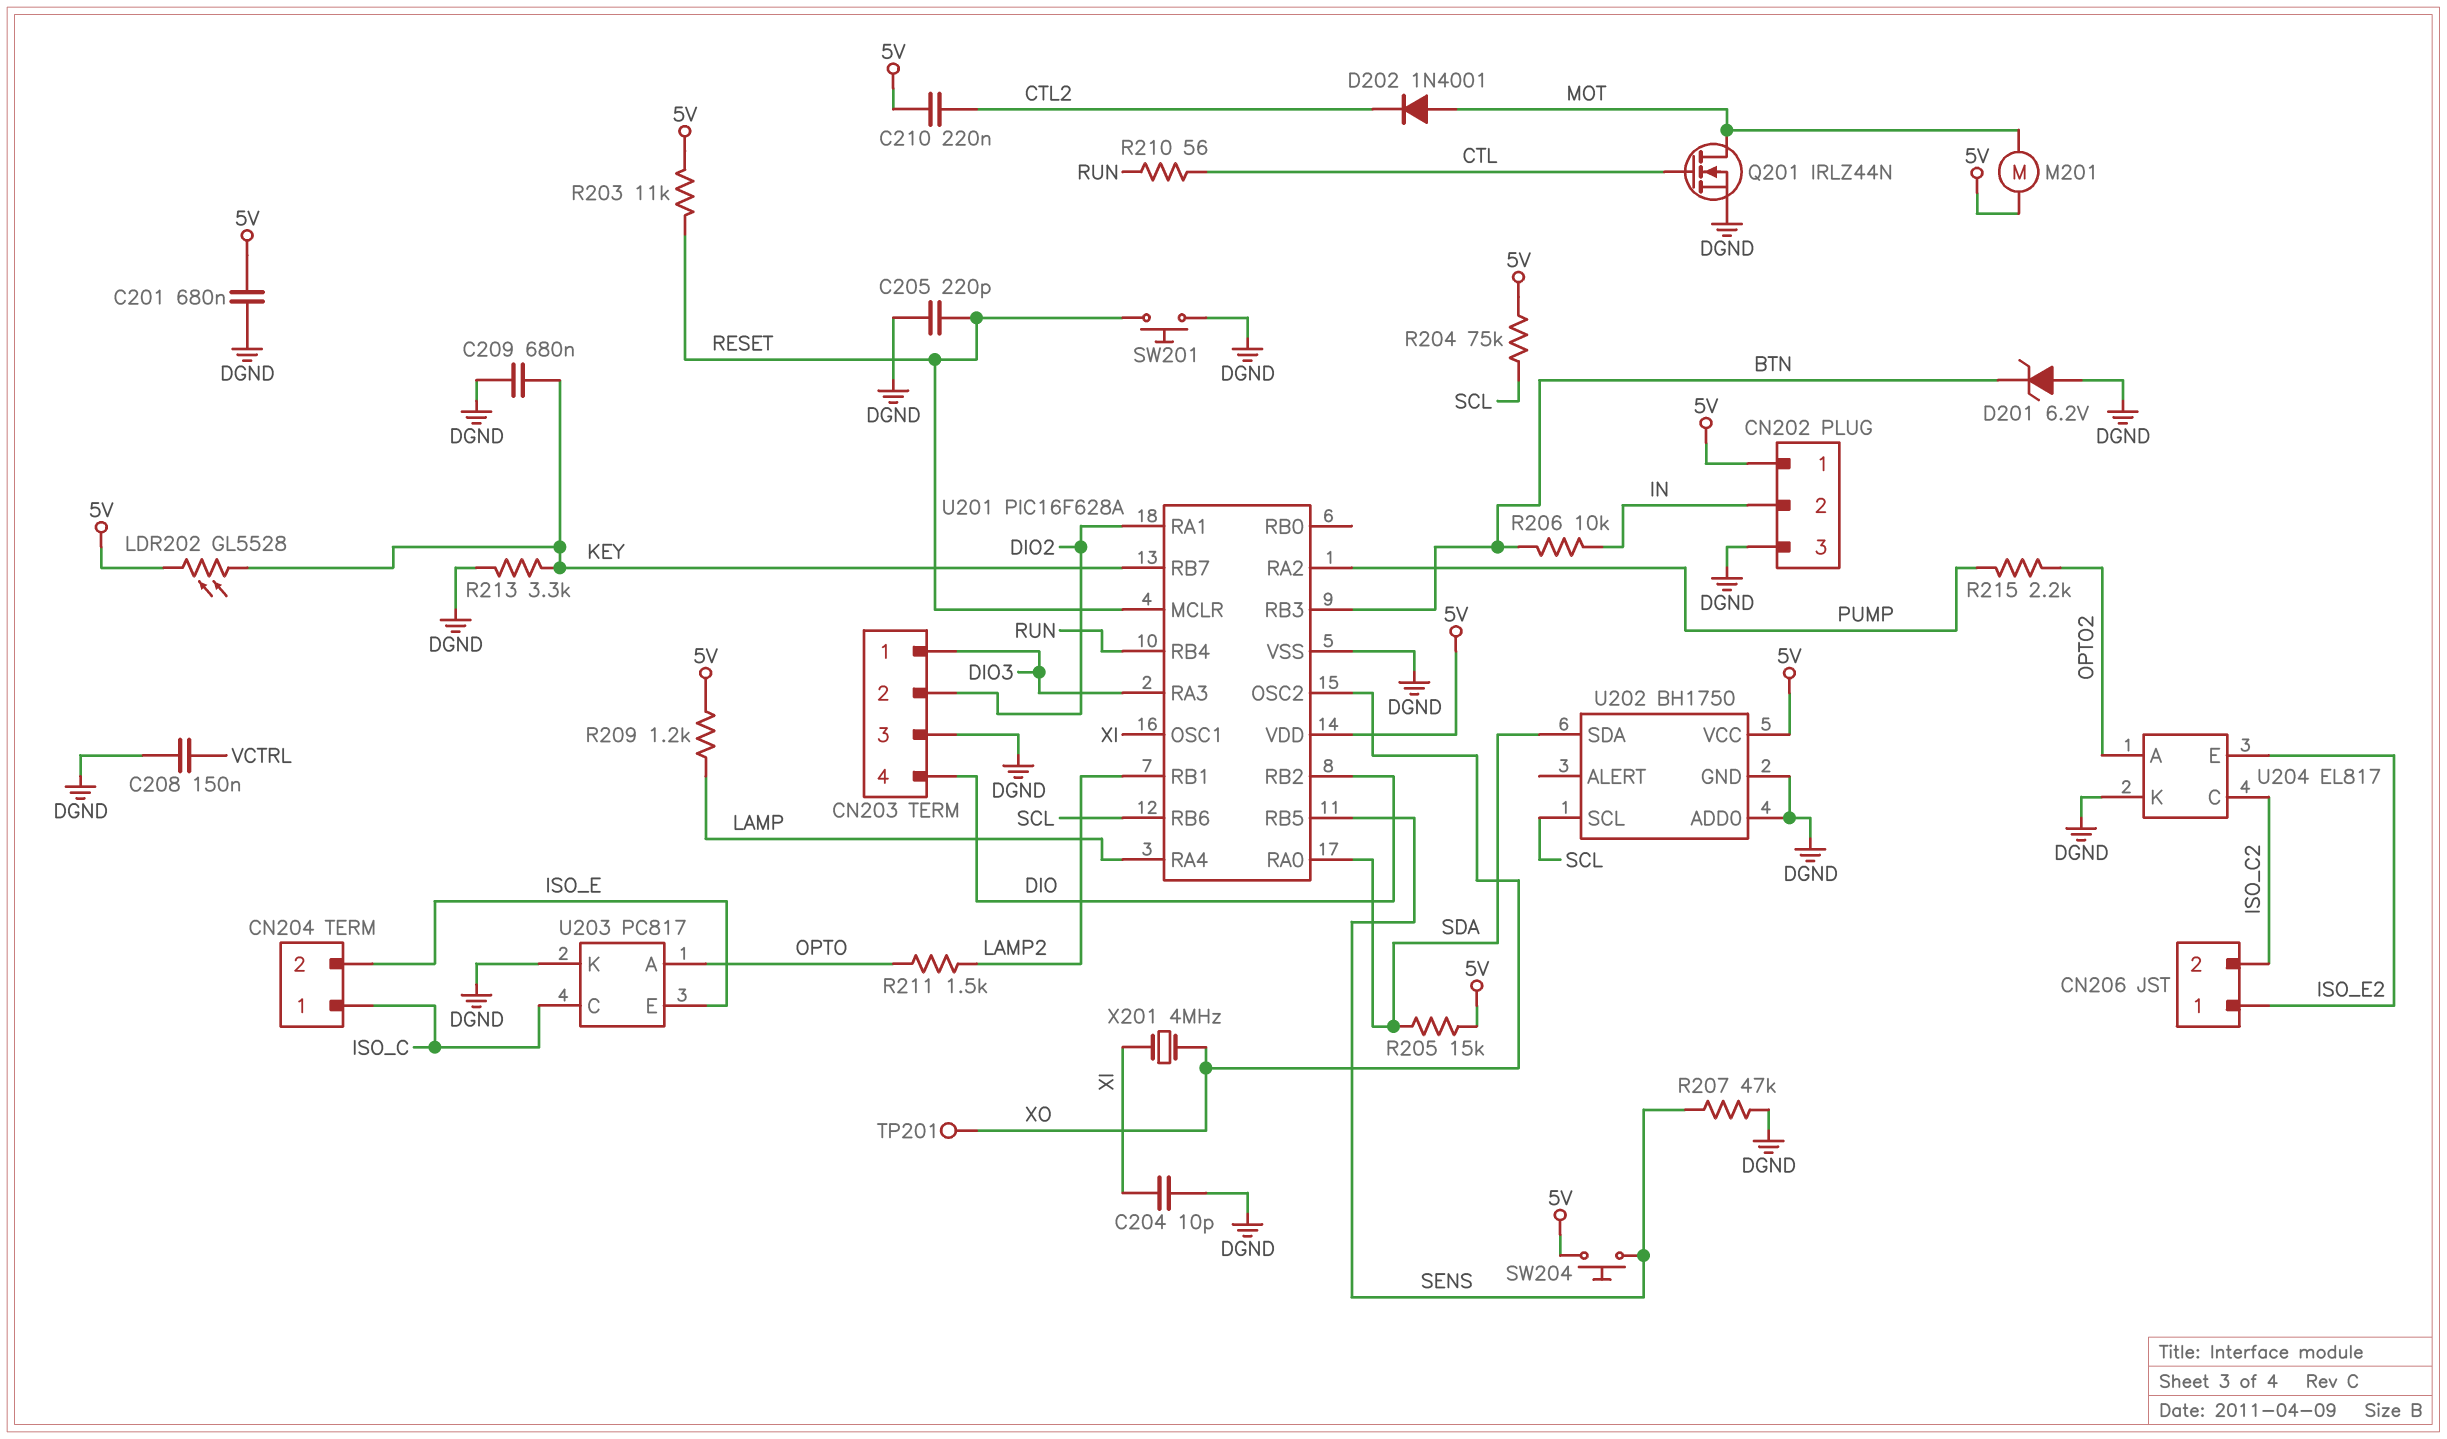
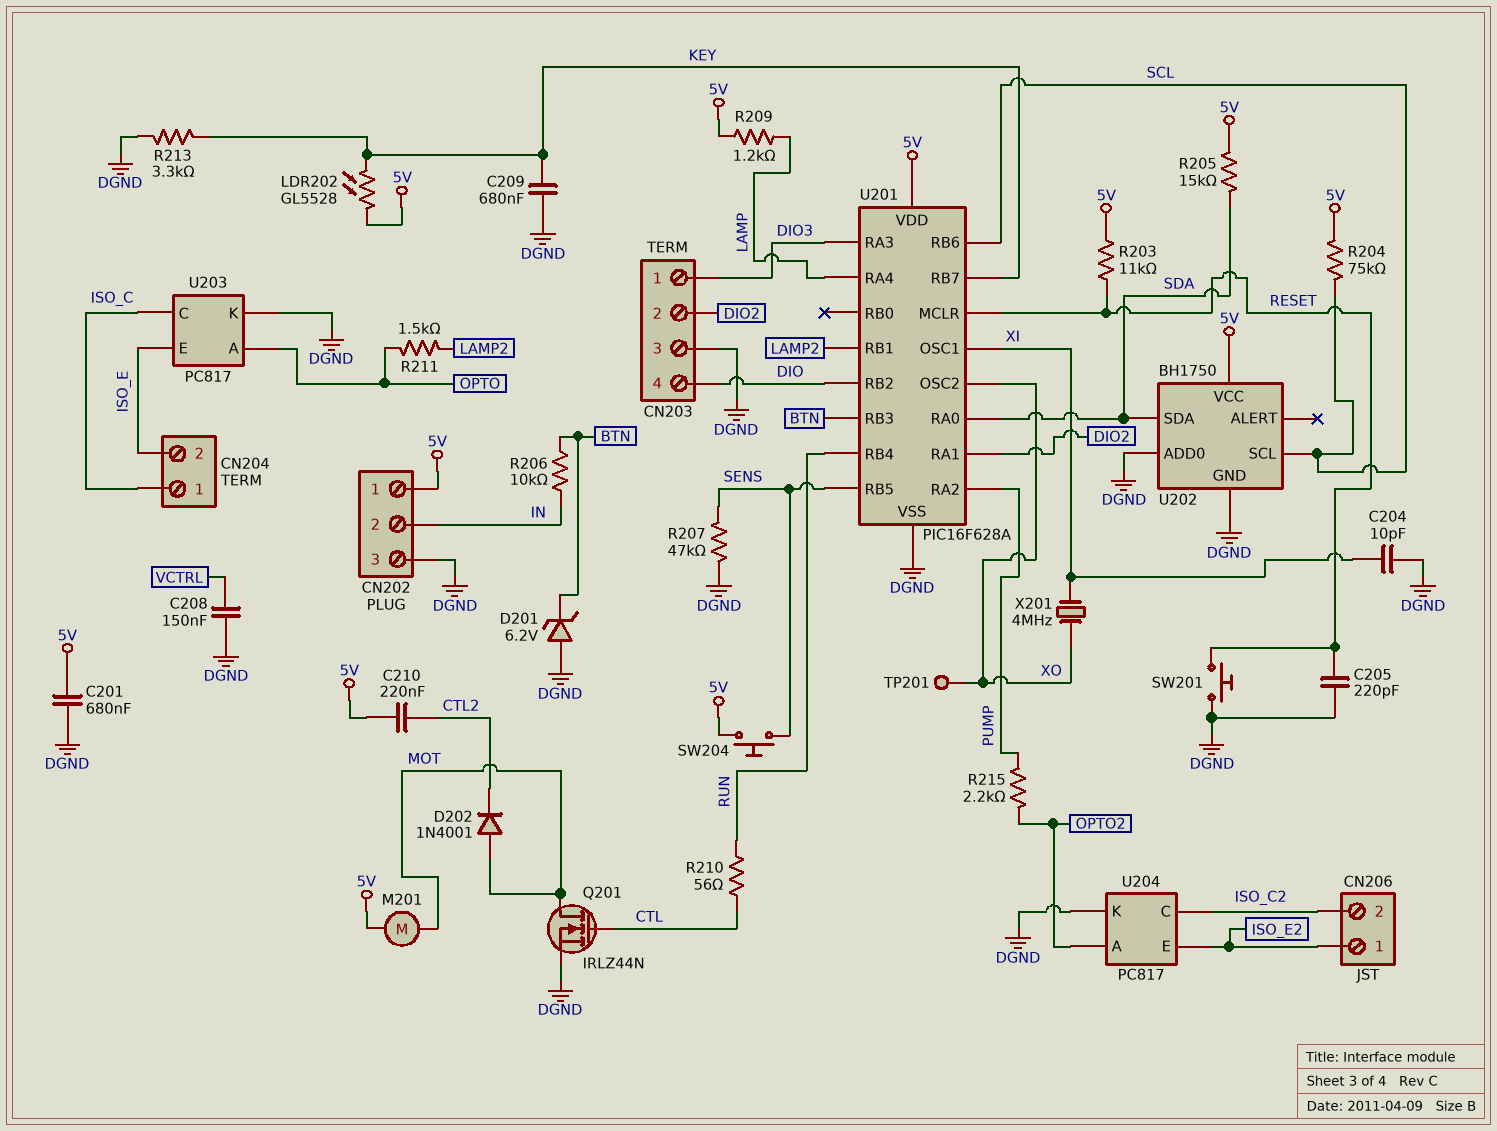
U204: EL817 -> PC817

